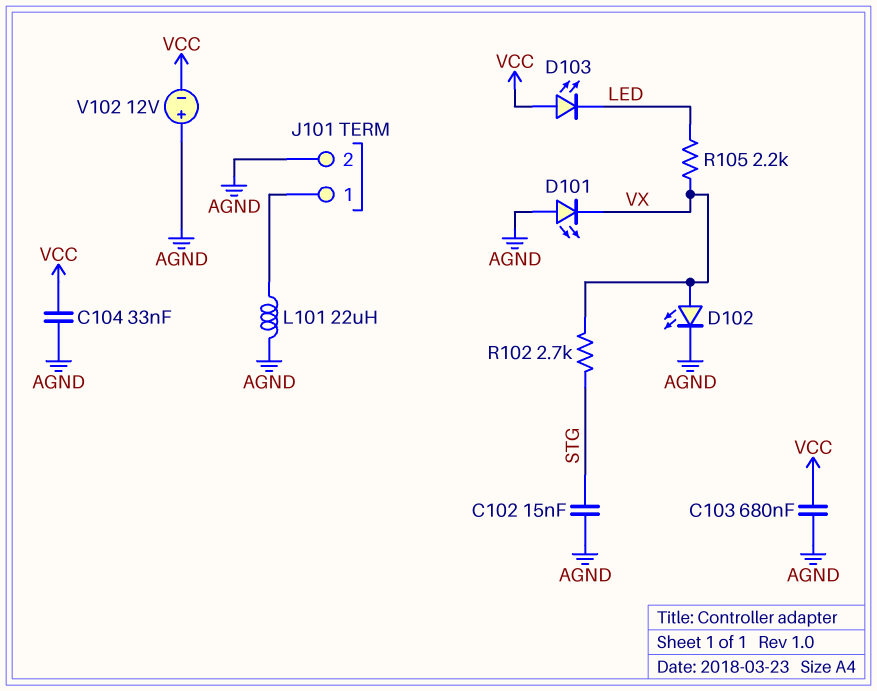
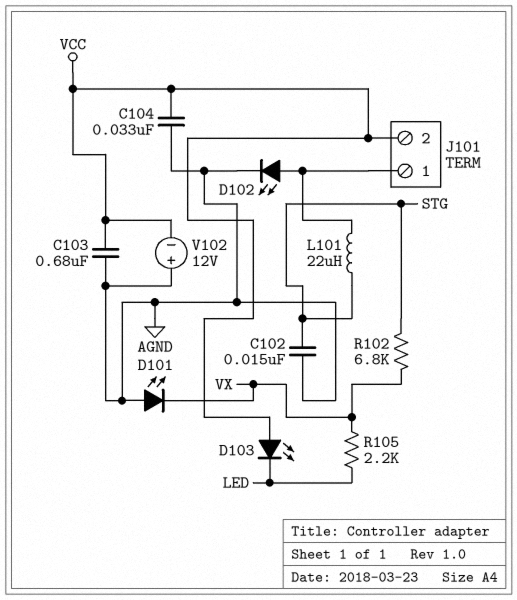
D102: LED (A VX, K AGND) -> LED (A J101/1, K AGND)
J101 pin 2: AGND -> VCC
L101: 22uH (AGND, J101/1) -> 22uH (J101/1, STG)
R102: 2.7k (STG, VX) -> 6.8k (STG, VX)

